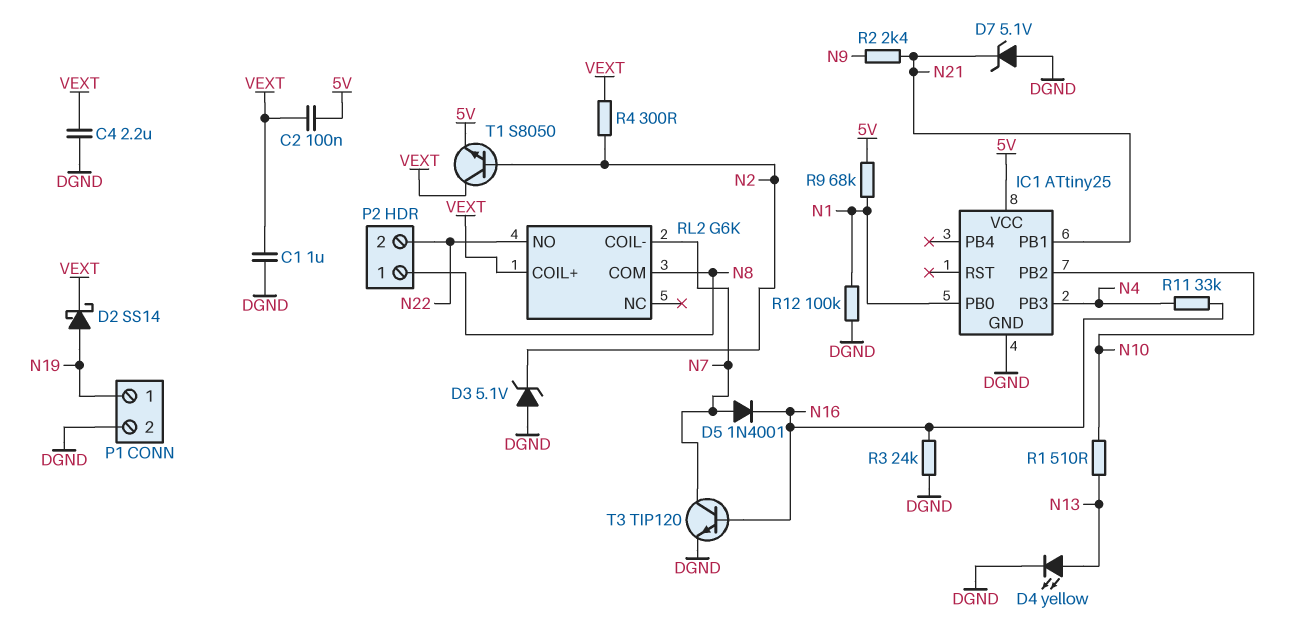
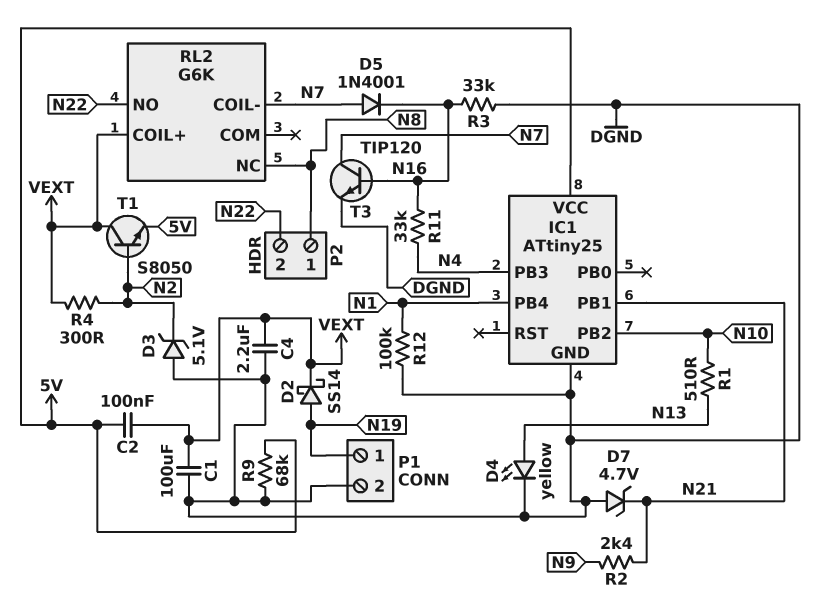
C1: 1uF (DGND, VEXT) -> 100uF (DGND, VEXT)
D7: zener 5.1V (A DGND, K N21) -> zener 4.7V (A DGND, K N21)
IC1 pin PB0: N1 -> none
IC1 pin PB4: none -> N1
R3: 24k (DGND, N16) -> 33k (DGND, N16)
R9: 68k (5V, N1) -> 68k (5V, DGND)
RL2 pin COM: N8 -> none
RL2 pin NC: none -> N8

